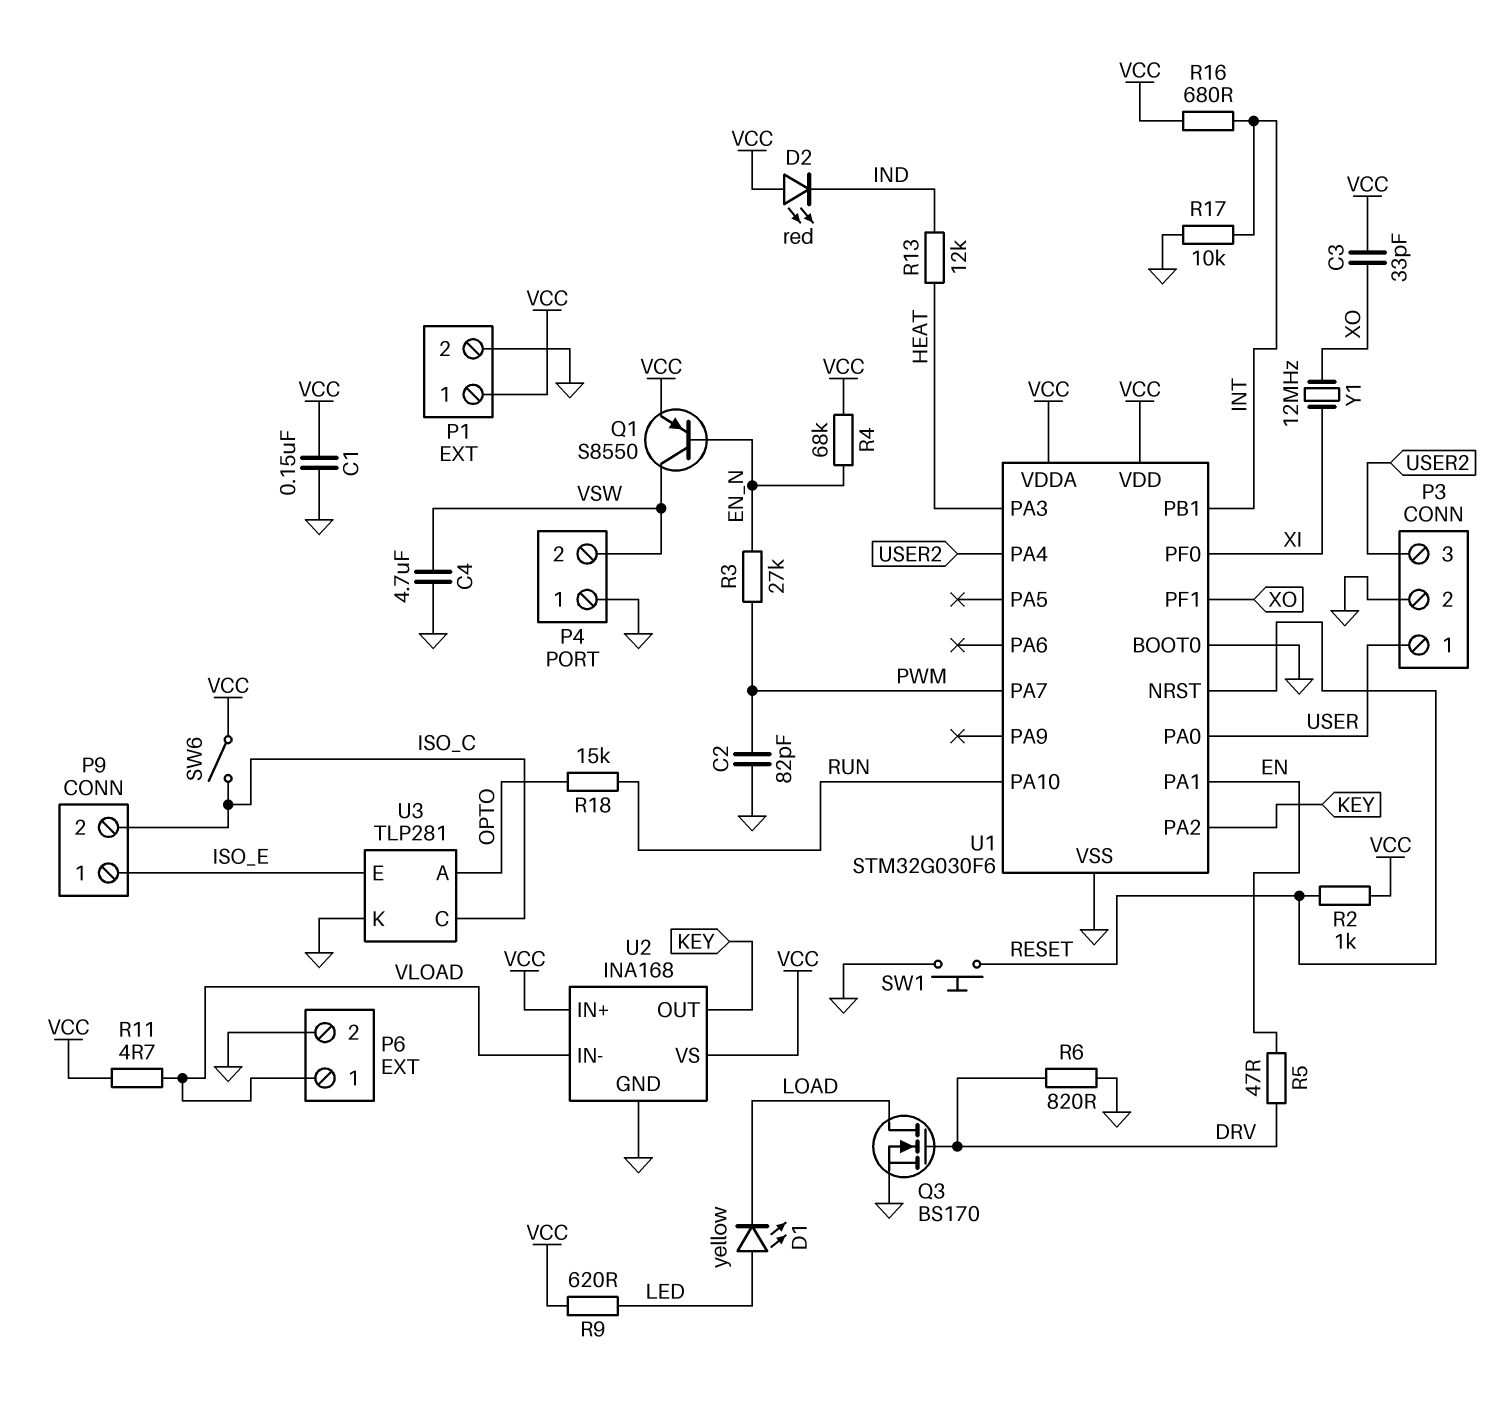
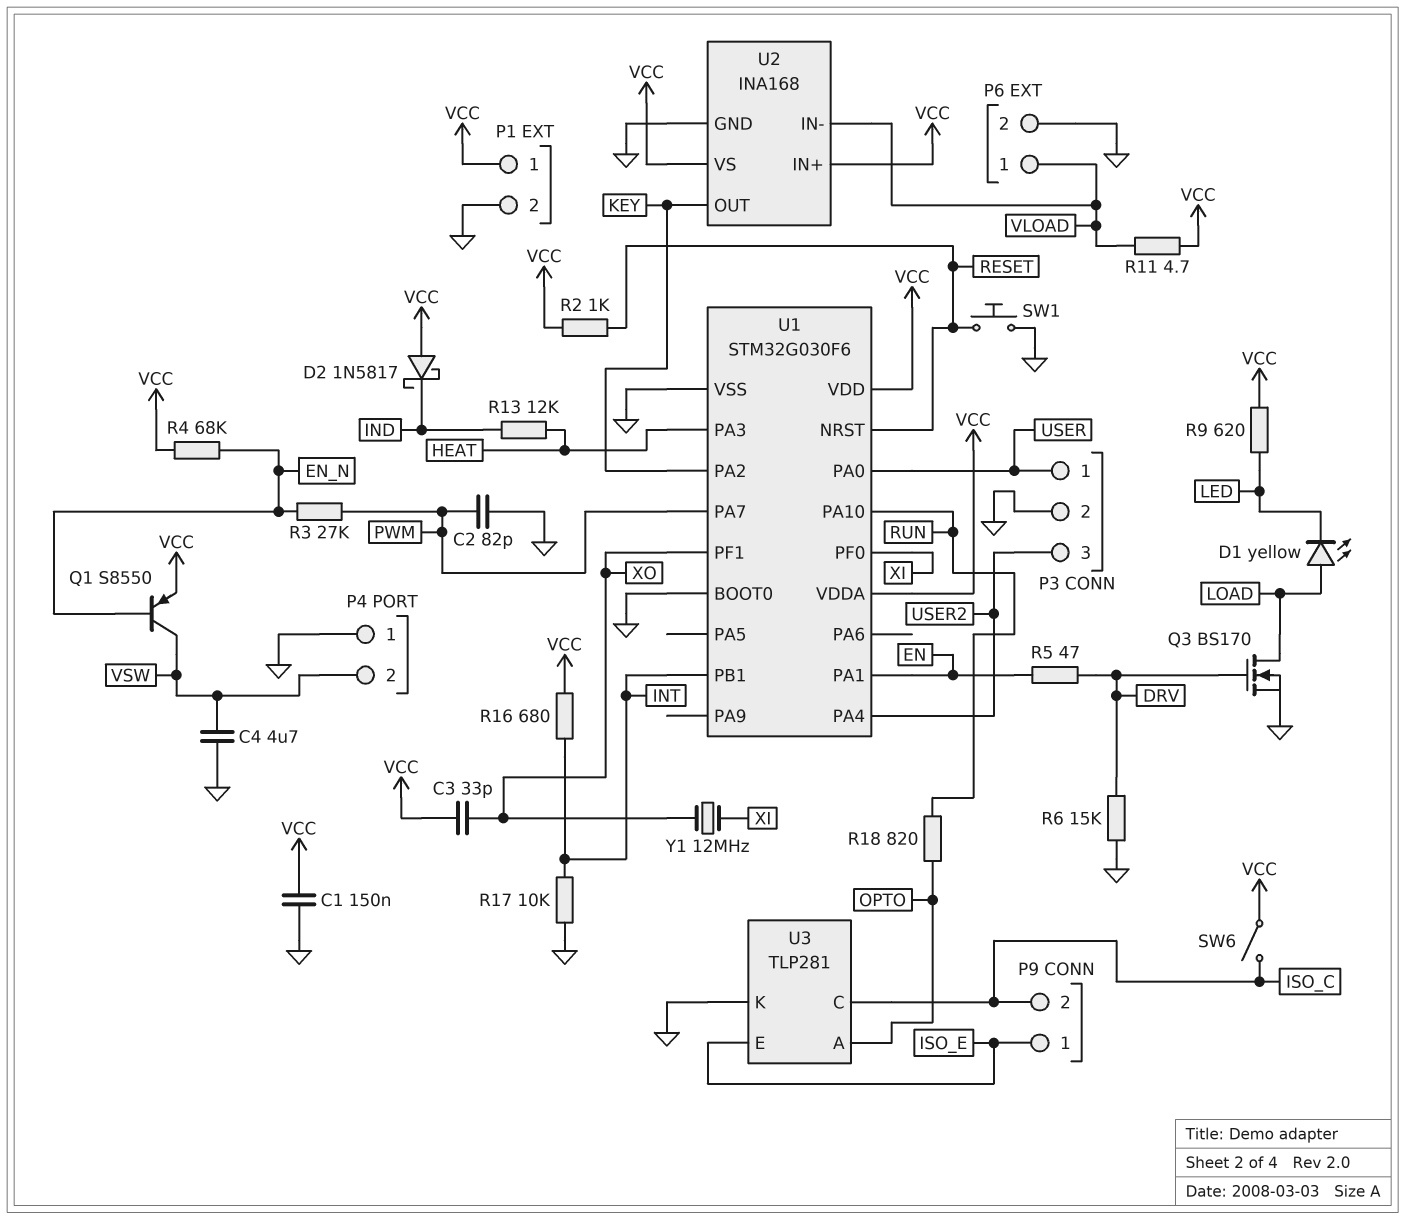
D1: LED yellow (A LED, K LOAD) -> LED yellow (A LOAD, K LED)
D2: LED red (A VCC, K IND) -> schottky 1N5817 (A VCC, K IND)
R6: 820 (DRV, GND) -> 15k (DRV, GND)
R18: 15k (OPTO, RUN) -> 820 (OPTO, RUN)

